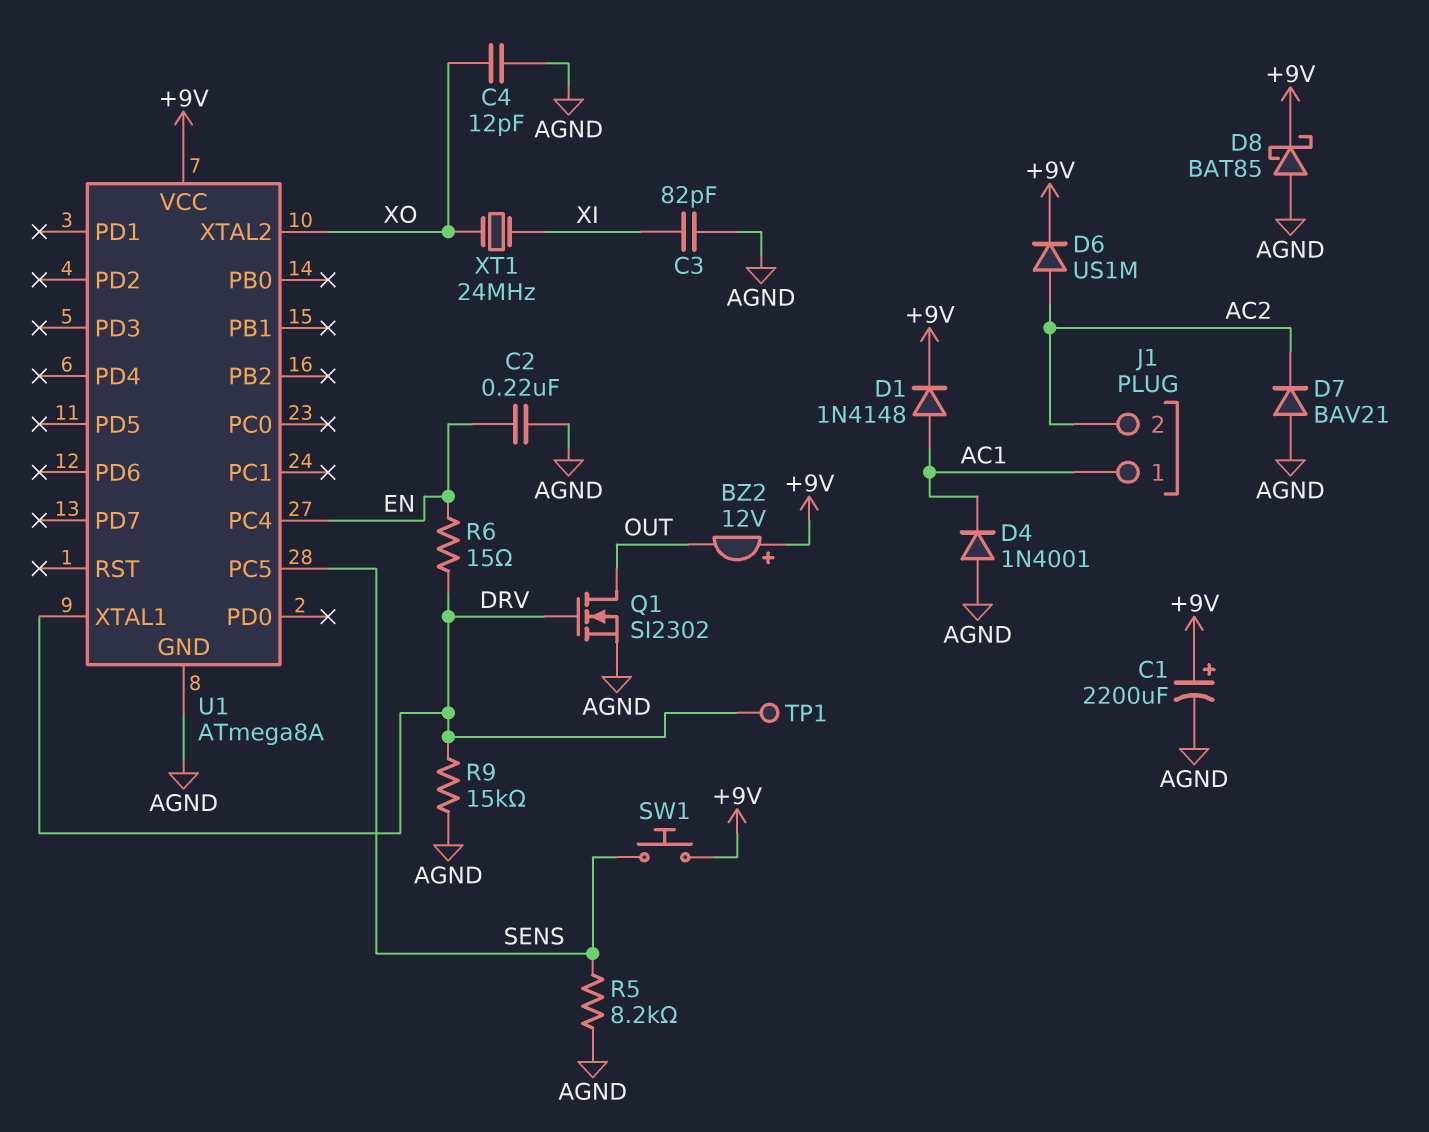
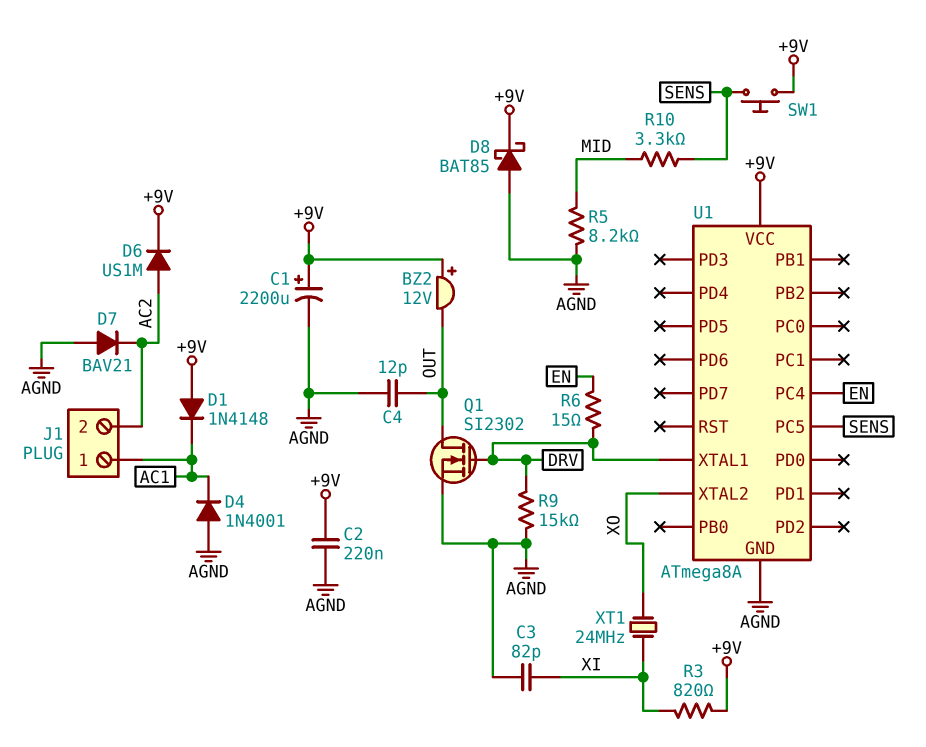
C2: 220nF (AGND, EN) -> 220nF (+9V, AGND)
C4: 12pF (AGND, XO) -> 12pF (AGND, OUT)
D1: diode 1N4148 (A AC1, K +9V) -> diode 1N4148 (A +9V, K AC1)
R3: none -> 820 (+9V, XI)
R5: 8.2k (AGND, SENS) -> 8.2k (AGND, MID)
R10: none -> 3.3k (MID, SENS)
TP1: test point (DRV) -> none

